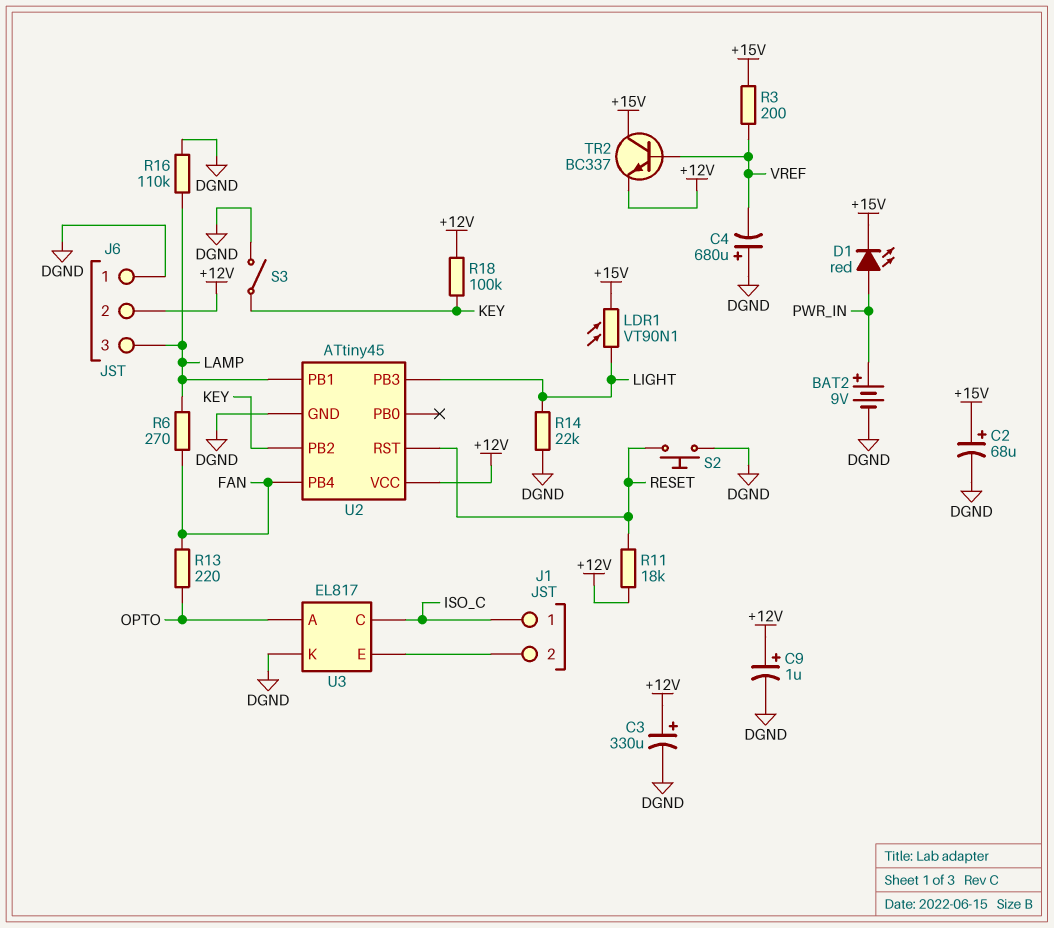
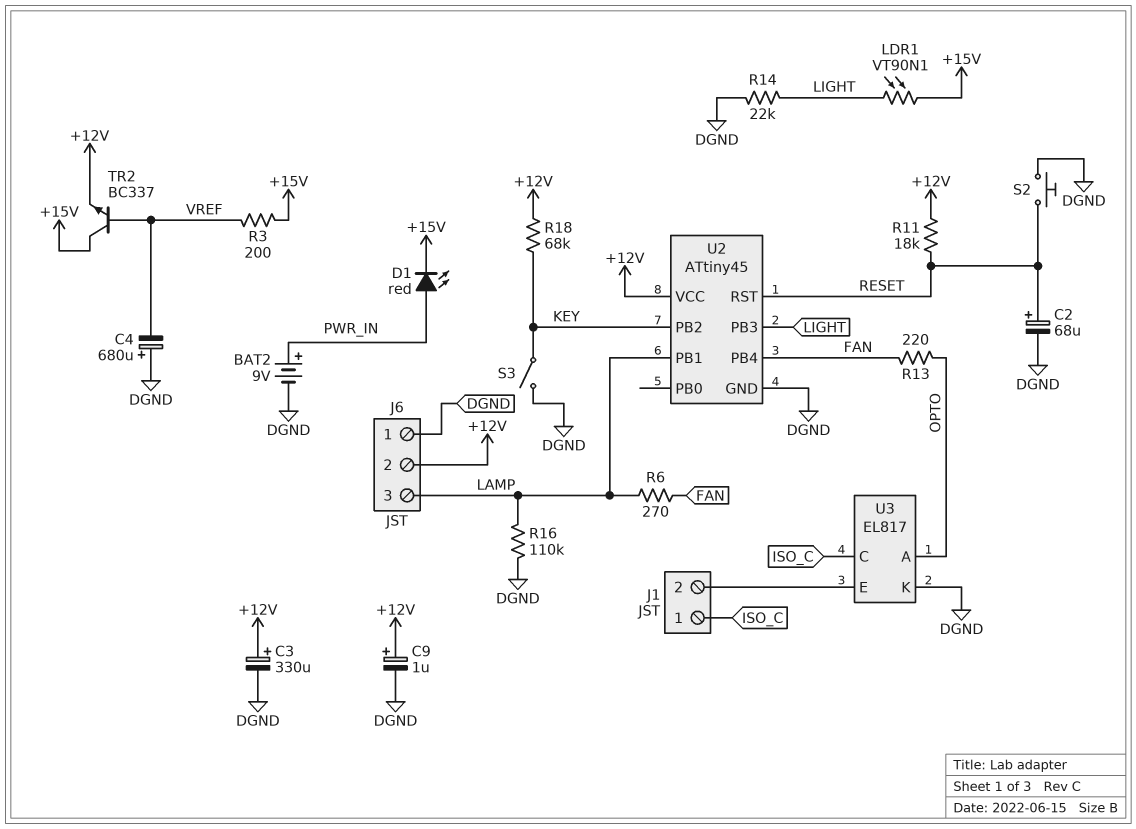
C2: 68uF (plus +15V, minus DGND) -> 68uF (plus RESET, minus DGND)
R18: 100k (+12V, KEY) -> 68k (+12V, KEY)

